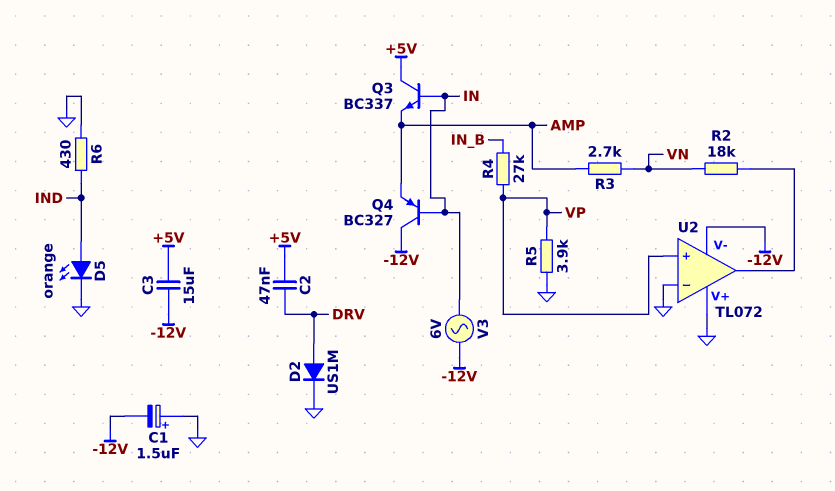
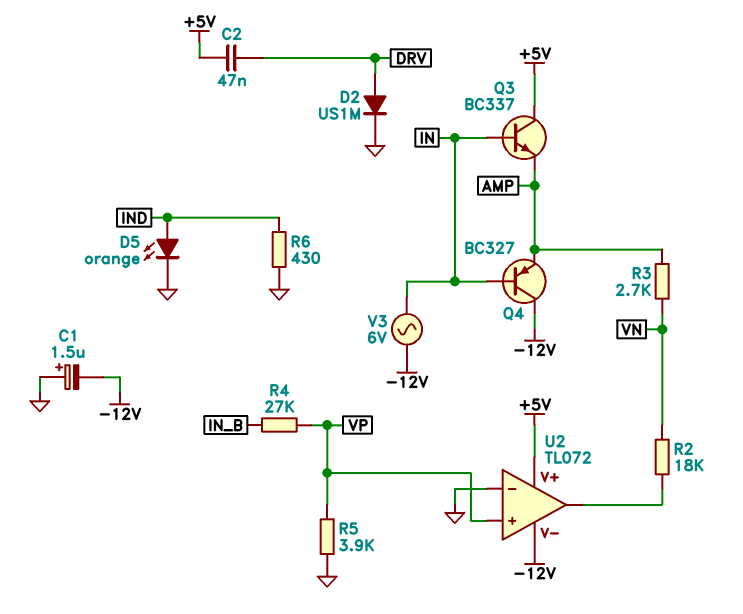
C3: 15uF (+5V, -12V) -> none
U2 pin V+: GND -> +5V

